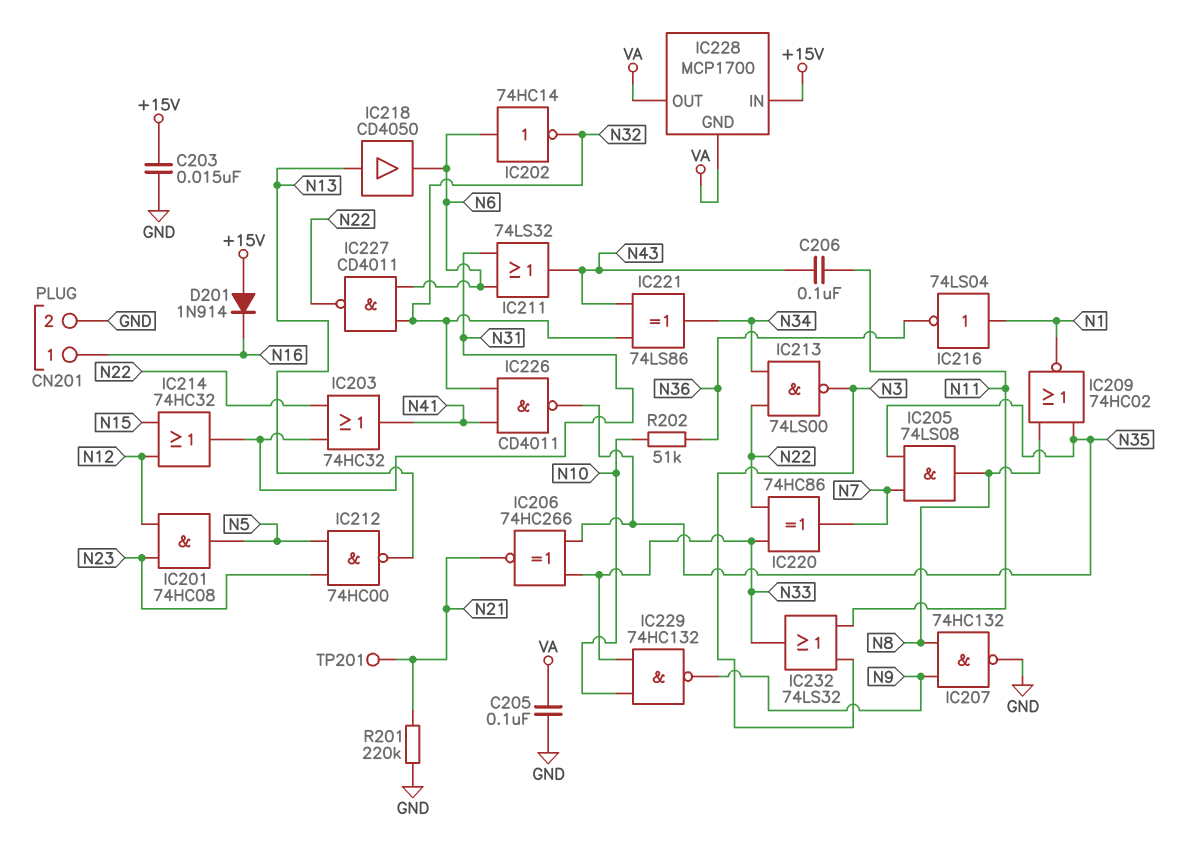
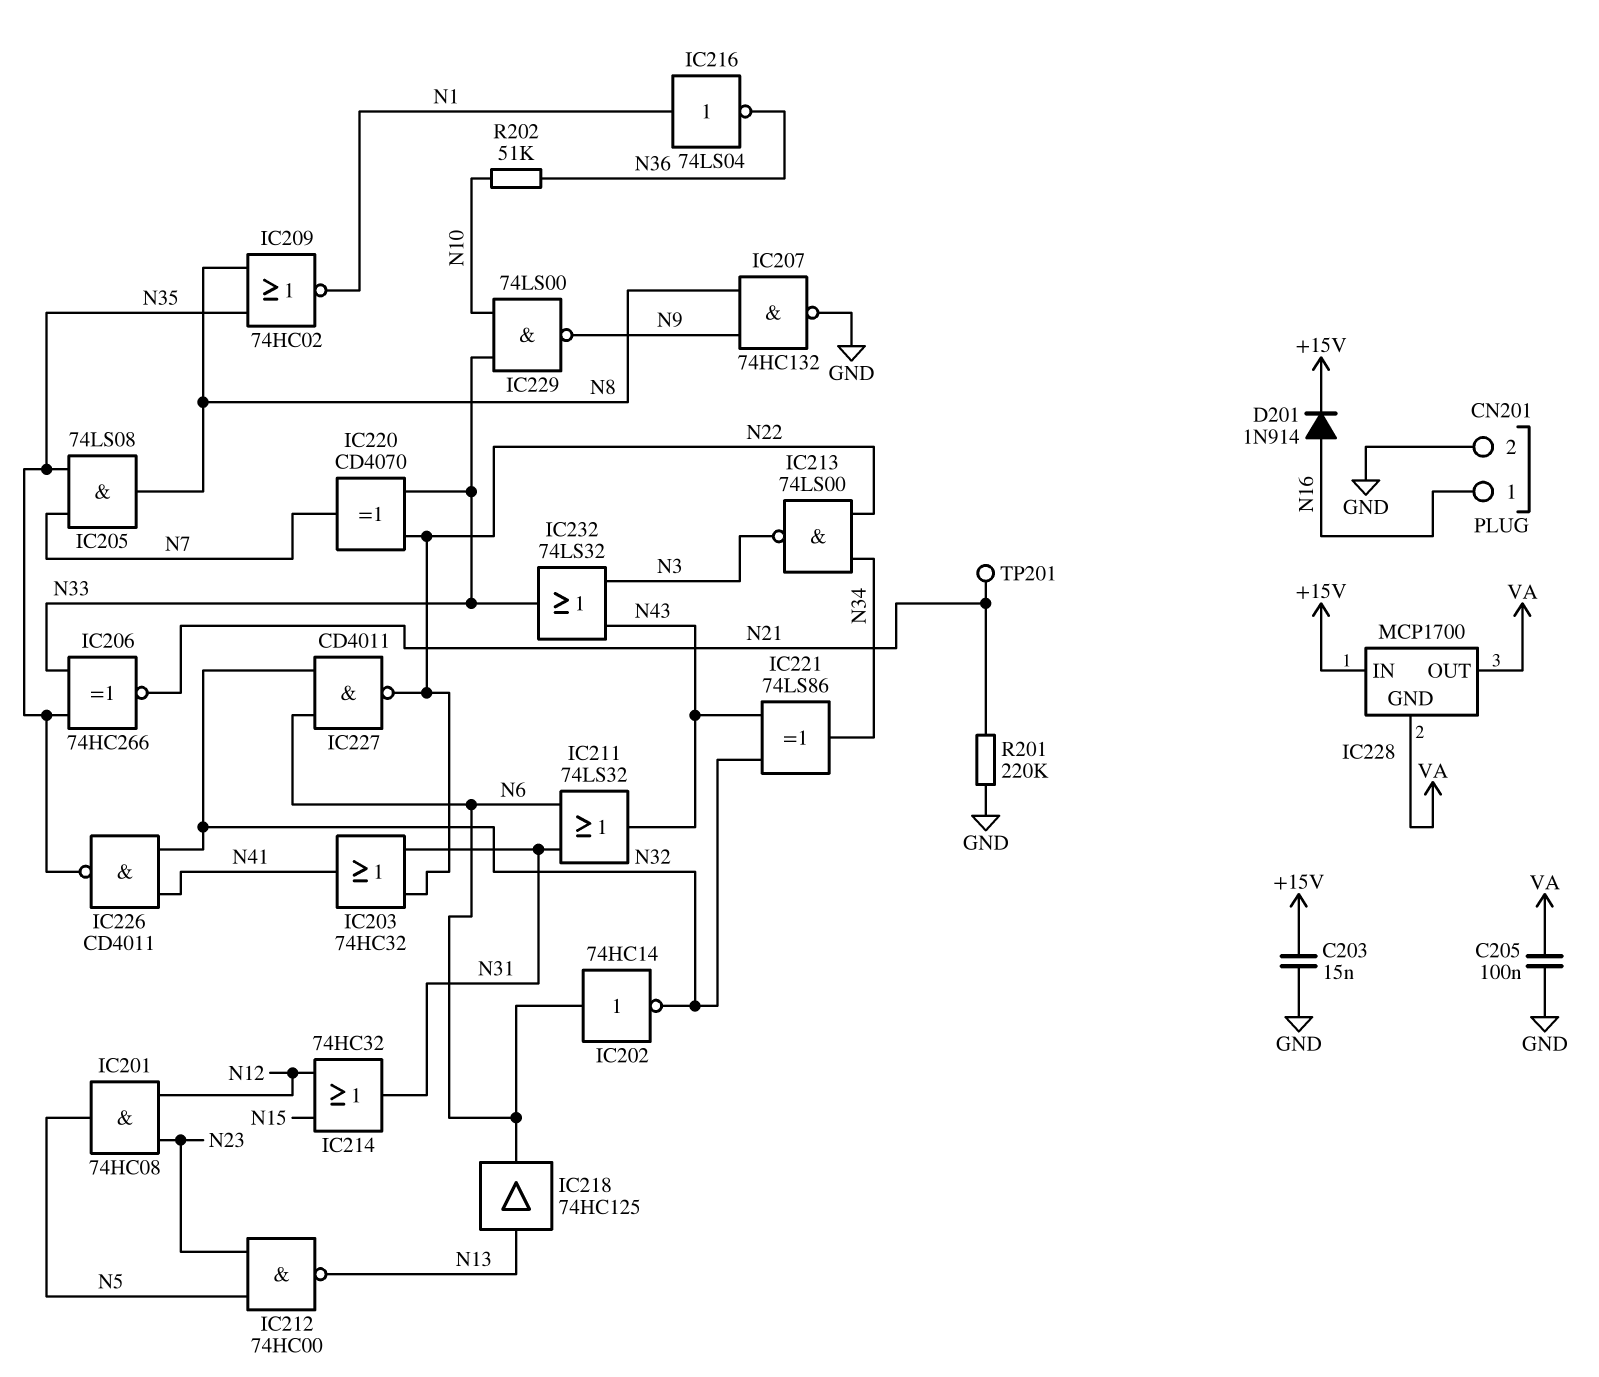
C206: 100nF (N11, N43) -> none
D201: diode 1N914 (A +15V, K N16) -> diode 1N914 (A N16, K +15V)
IC218: buffer CD4050 (in N13, out N6) -> buffer 74HC125 (in N13, out N6)
IC220: XOR 74HC86 (in N22, in N33, out N7) -> XOR CD4070 (in N22, in N33, out N7)
IC229: NAND 74HC132 (in N10, in N33, out N9) -> NAND 74LS00 (in N10, in N33, out N9)
IC232: OR 74LS32 (in N3, in N11, out N33) -> OR 74LS32 (in N3, in N43, out N33)

